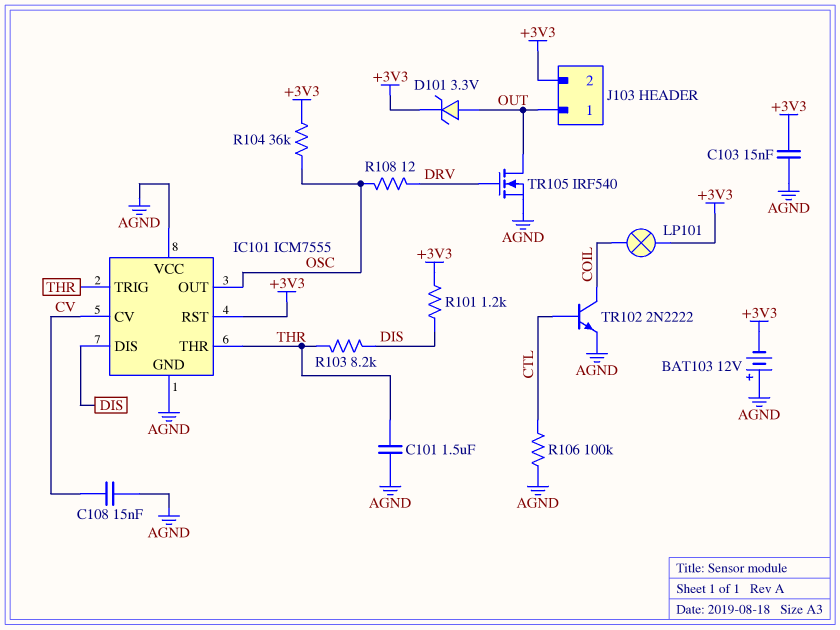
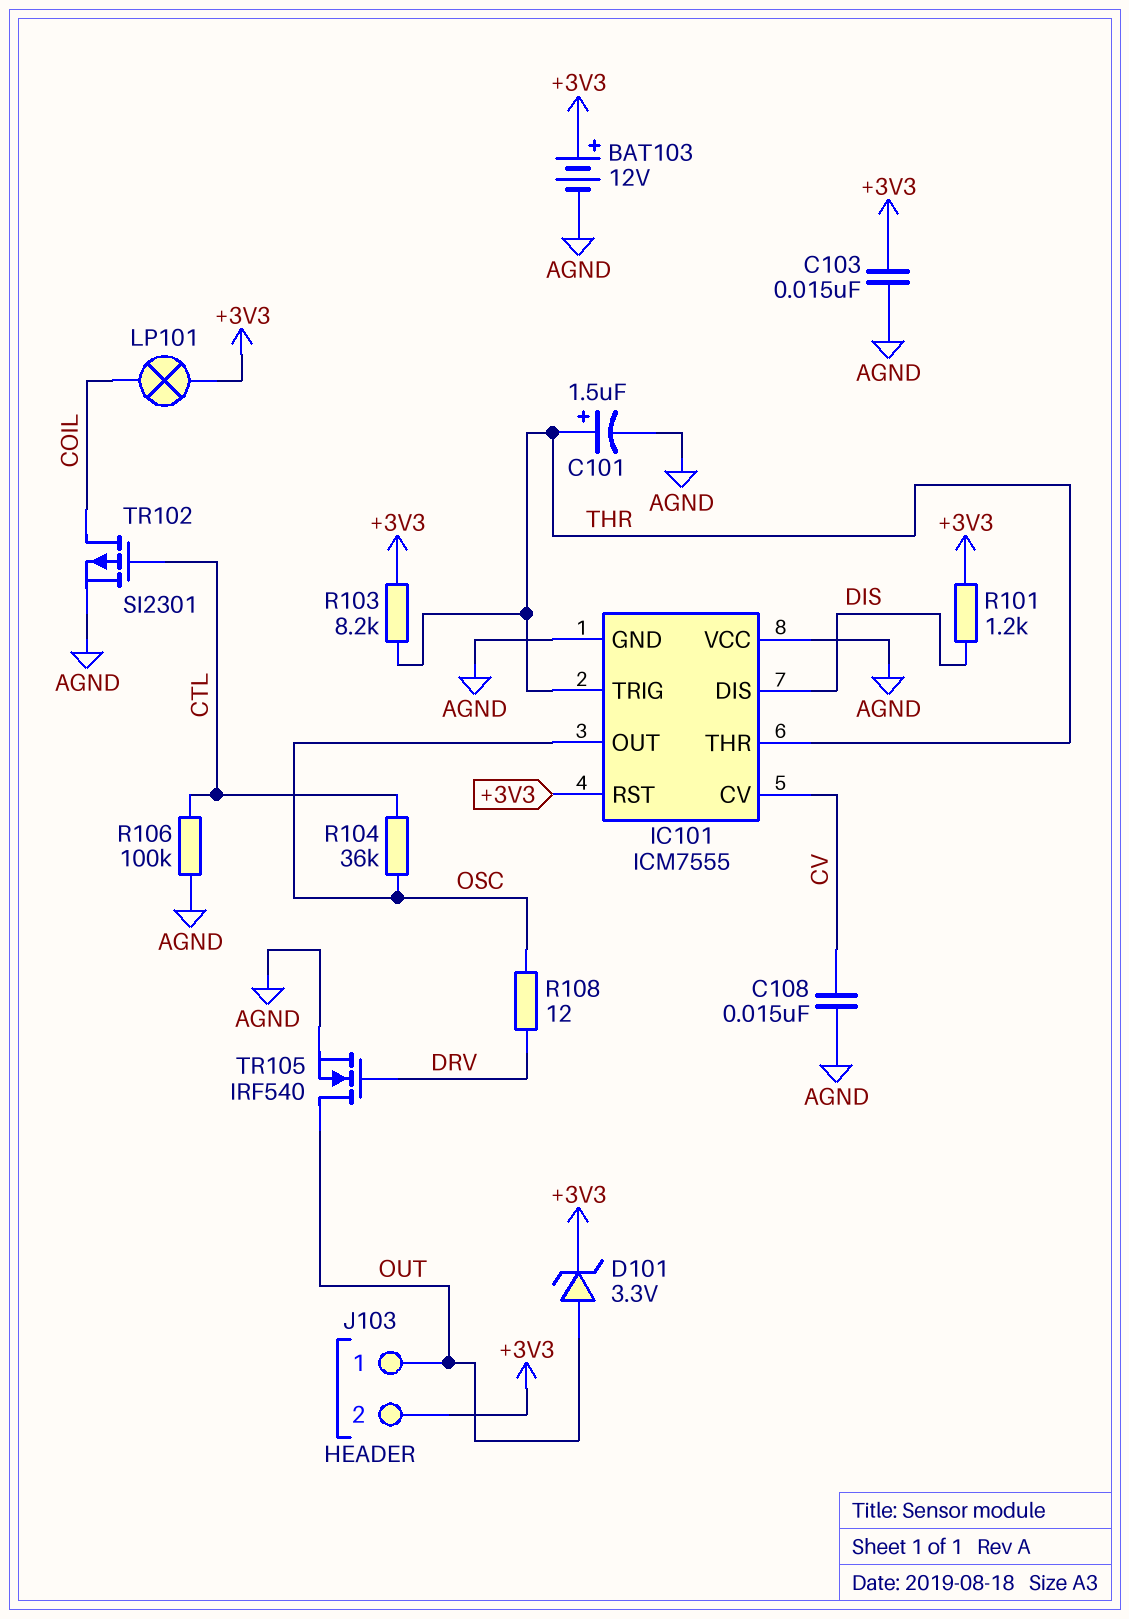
BAT103: 12V (plus AGND, minus +3V3) -> 12V (plus +3V3, minus AGND)
C101: 1.5uF (AGND, THR) -> 1.5uF (plus THR, minus AGND)
R103: 8.2k (DIS, THR) -> 8.2k (+3V3, THR)
R104: 36k (+3V3, OSC) -> 36k (CTL, OSC)
TR102: NPN 2N2222 (B CTL, C COIL, E AGND) -> PMOS SI2301 (G CTL, D COIL, S AGND)

